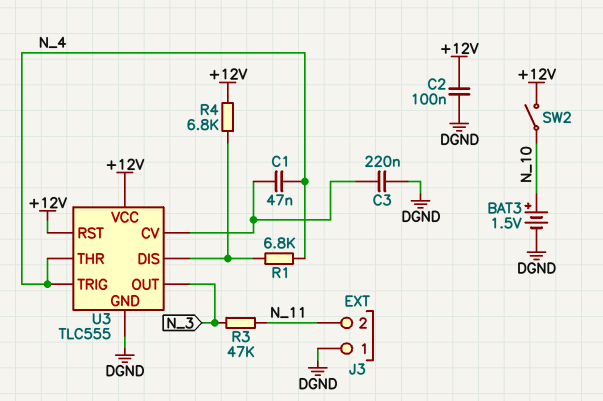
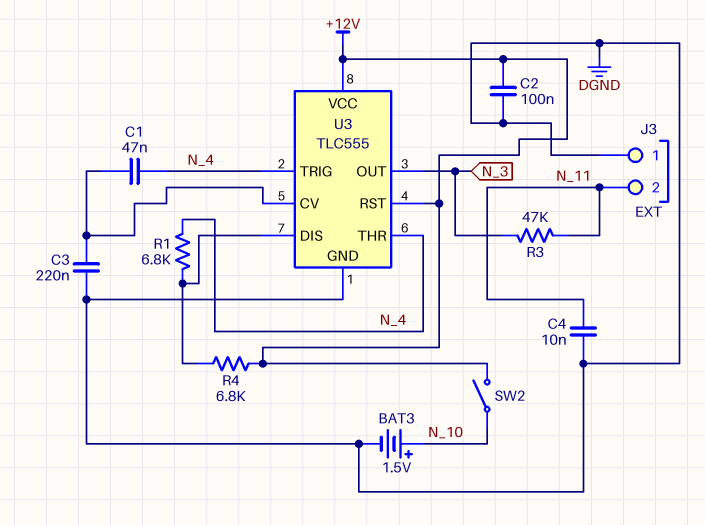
C4: none -> 10nF (DGND, N_11)

